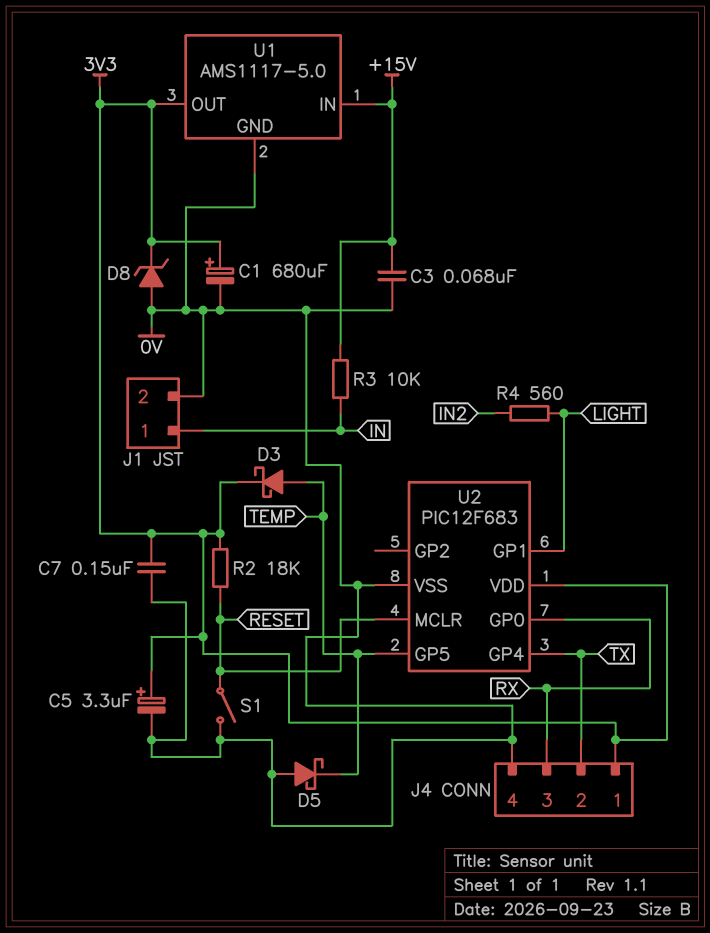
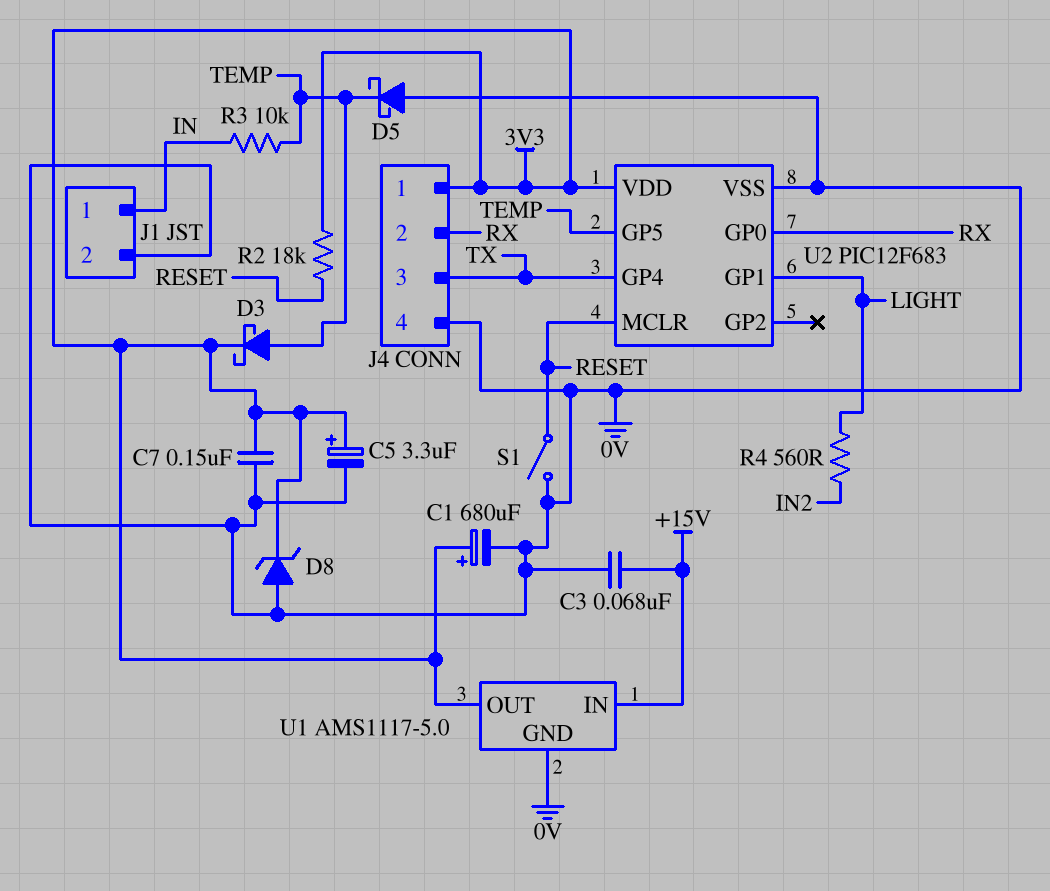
J4 pin 2: TX -> RX
J4 pin 3: RX -> TX
R3: 10k (+15V, IN) -> 10k (IN, TEMP)

